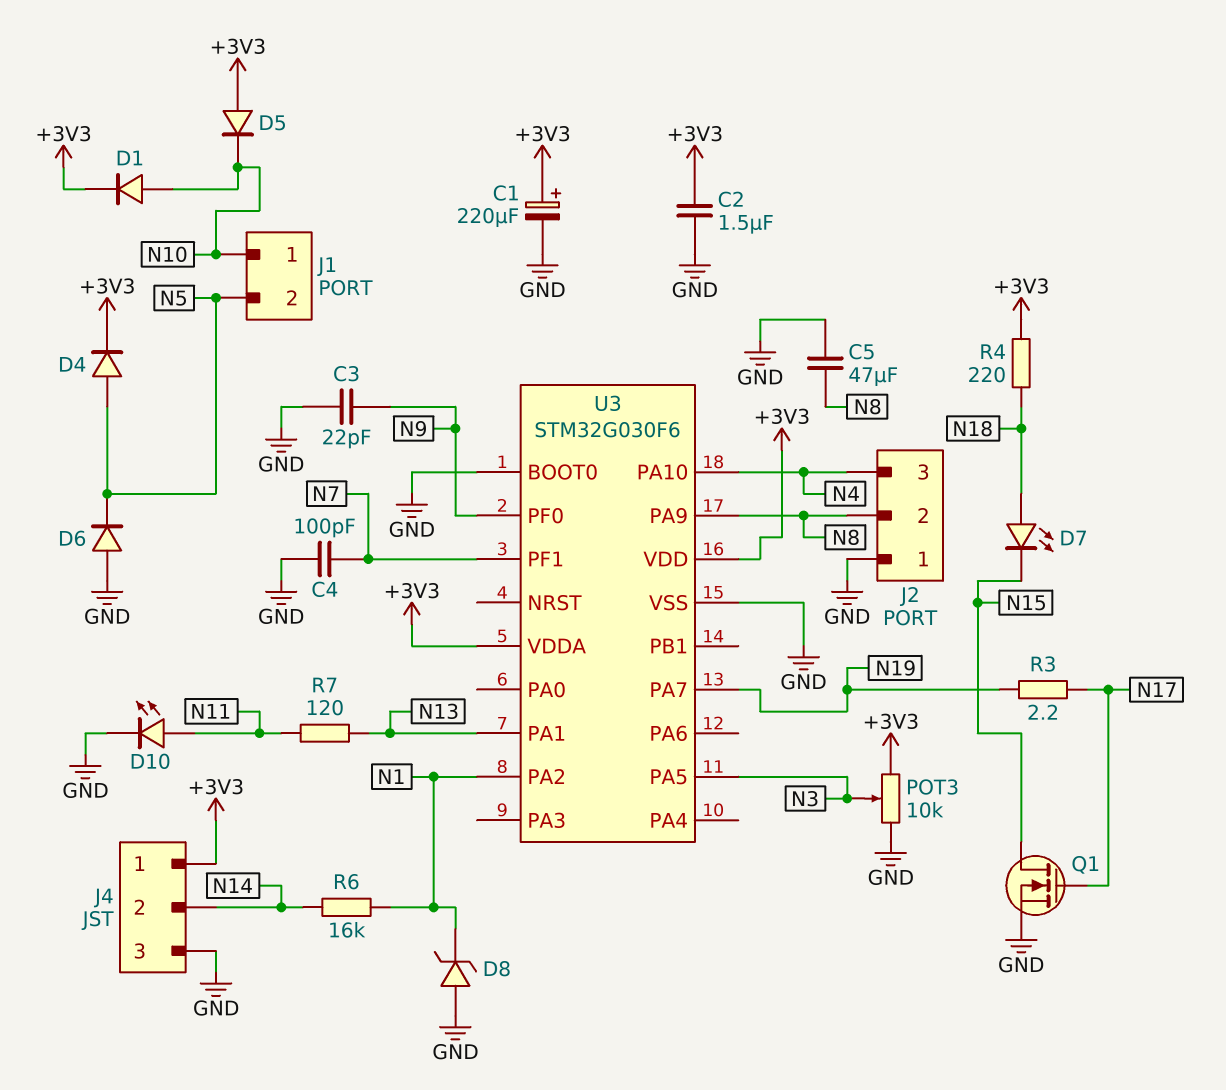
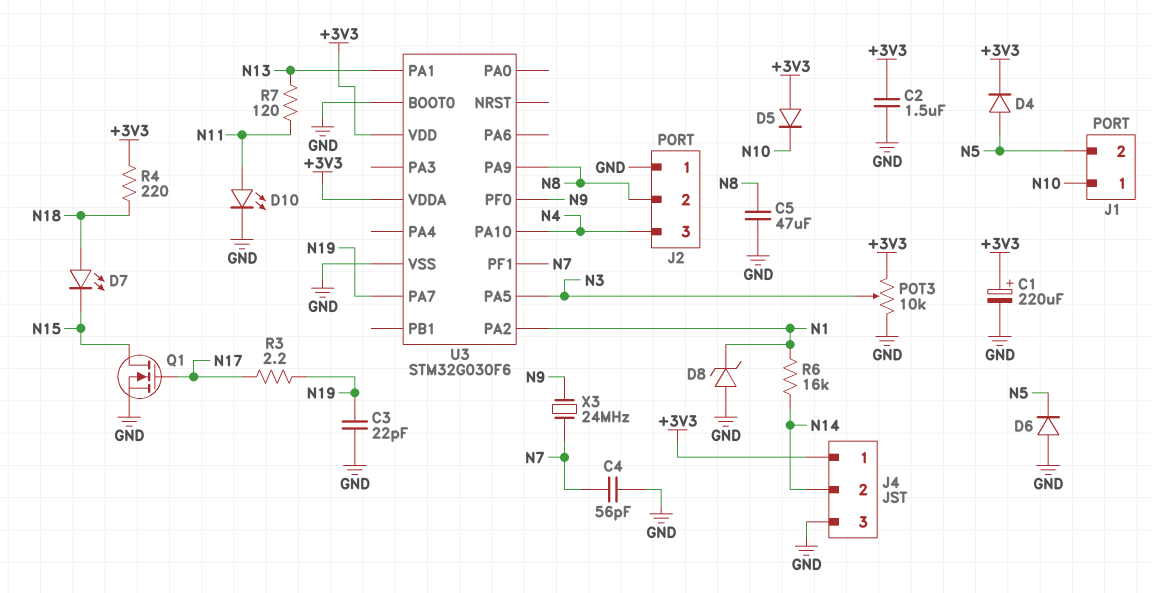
C3: 22pF (GND, N9) -> 22pF (GND, N19)
C4: 100pF (GND, N7) -> 56pF (GND, N7)
D1: diode (A N10, K +3V3) -> none
X3: none -> 24MHz (N7, N9)

